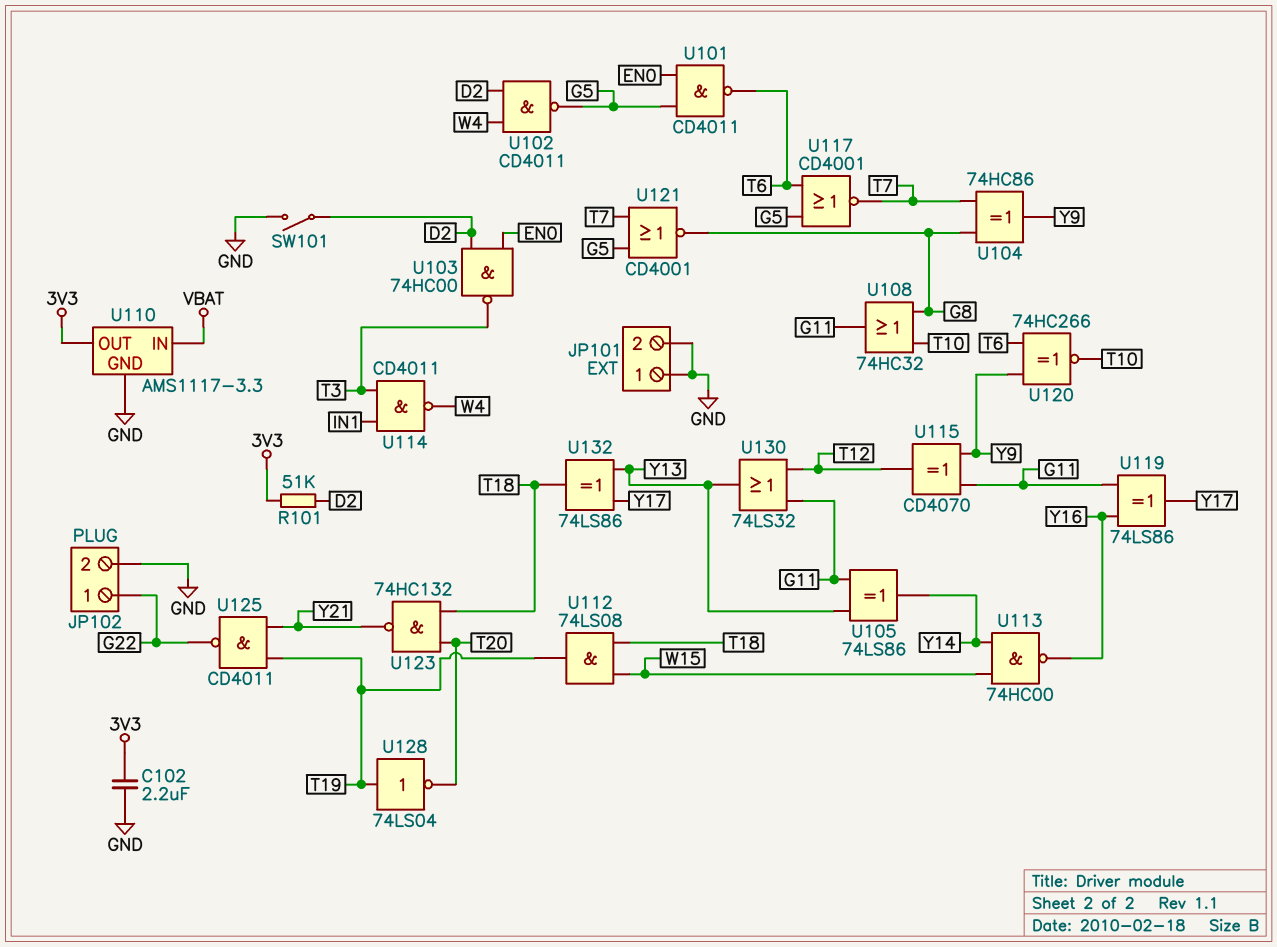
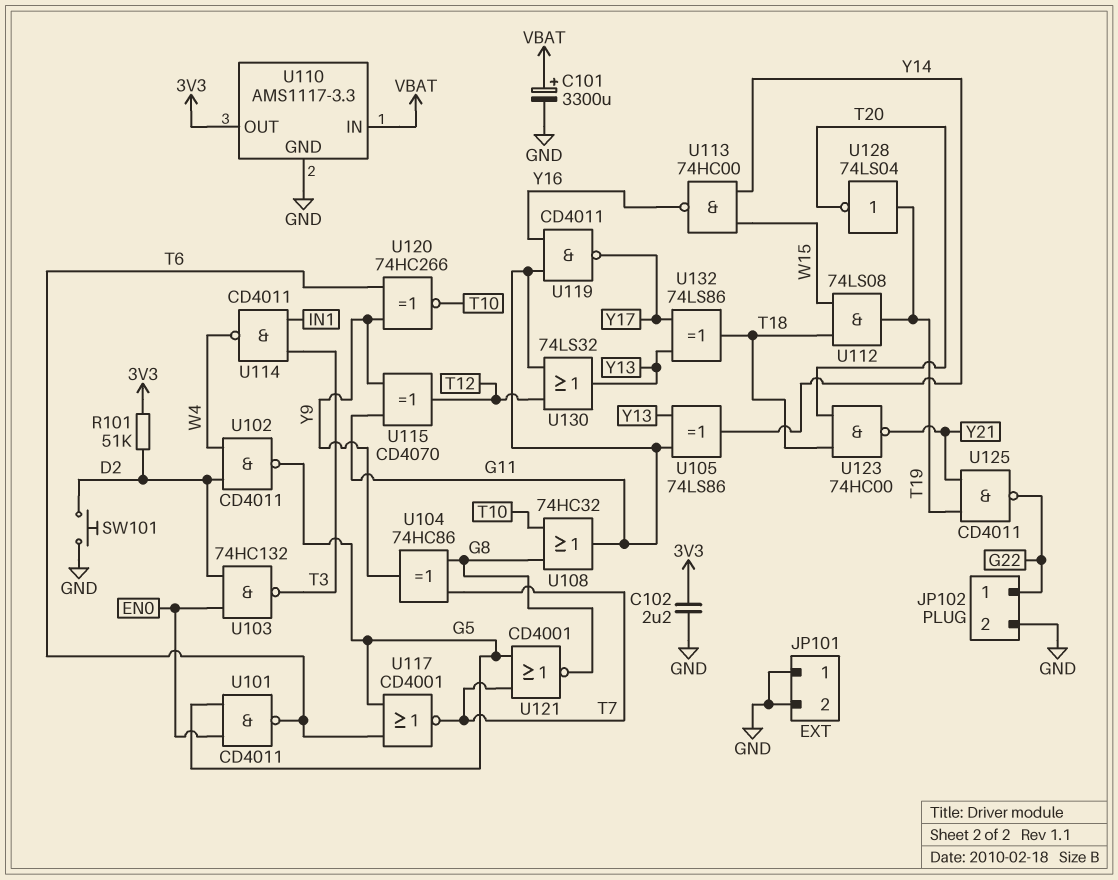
C101: none -> 3300uF (plus VBAT, minus GND)
SW101: switch (D2, GND) -> button (D2, GND)
U103: NAND 74HC00 (in D2, in EN0, out T3) -> NAND 74HC132 (in D2, in EN0, out T3)
U119: XOR 74LS86 (in G11, in Y16, out Y17) -> NAND CD4011 (in G11, in Y16, out Y17)
U123: NAND 74HC132 (in T18, in T20, out Y21) -> NAND 74HC00 (in T18, in T20, out Y21)

